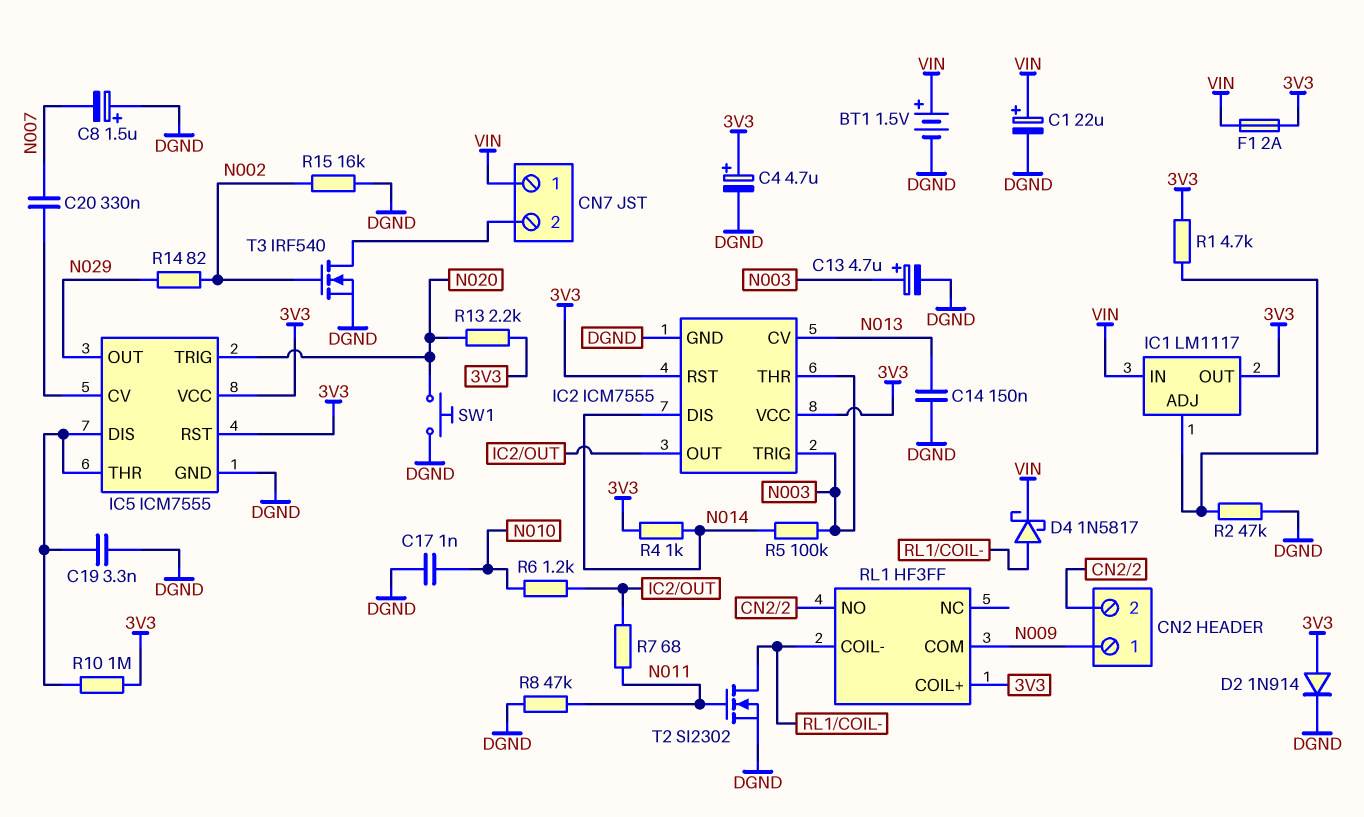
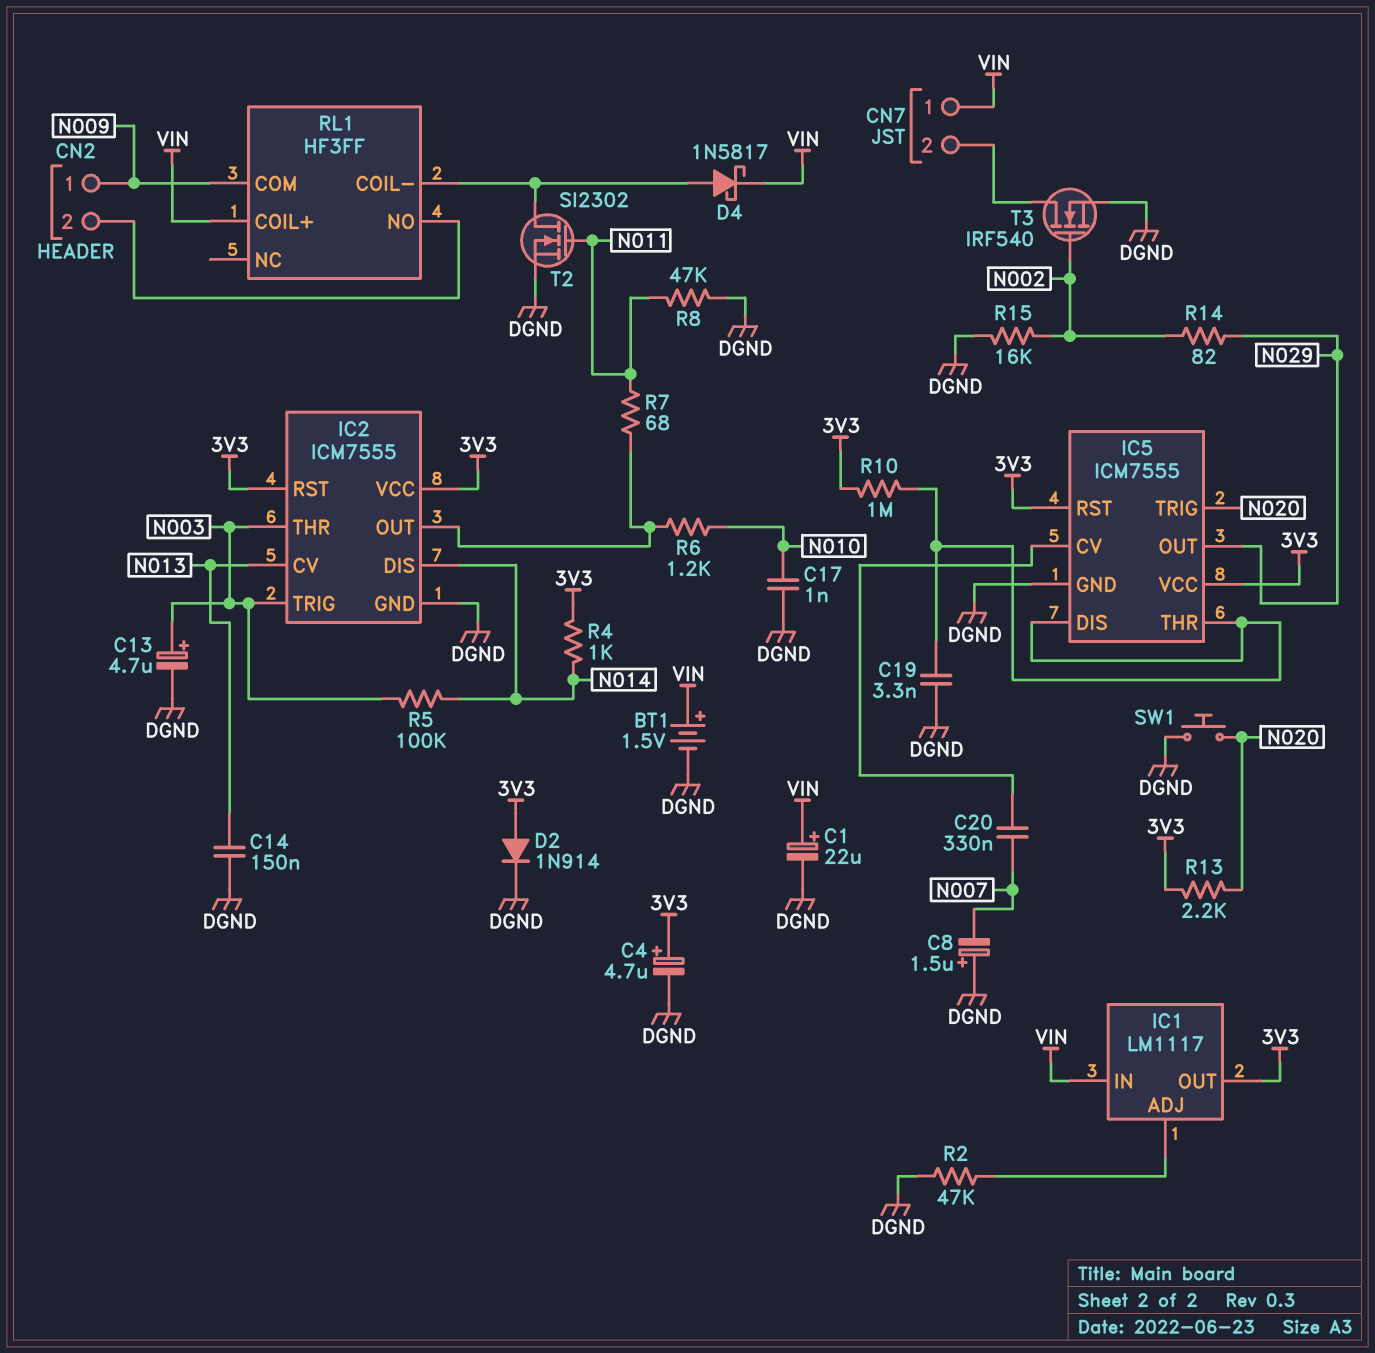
F1: 2A (3V3, VIN) -> none
R1: 4.7k (3V3, IC1/ADJ) -> none
RL1 pin COIL+: 3V3 -> VIN

